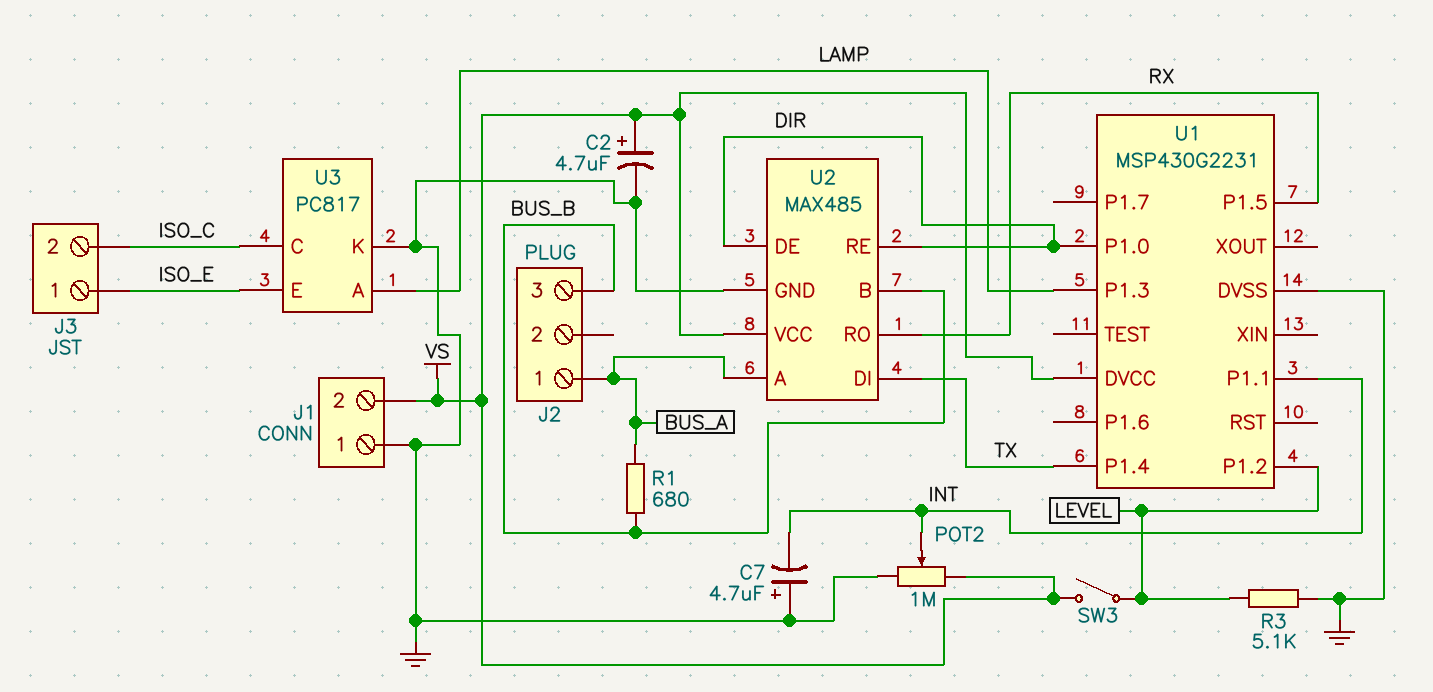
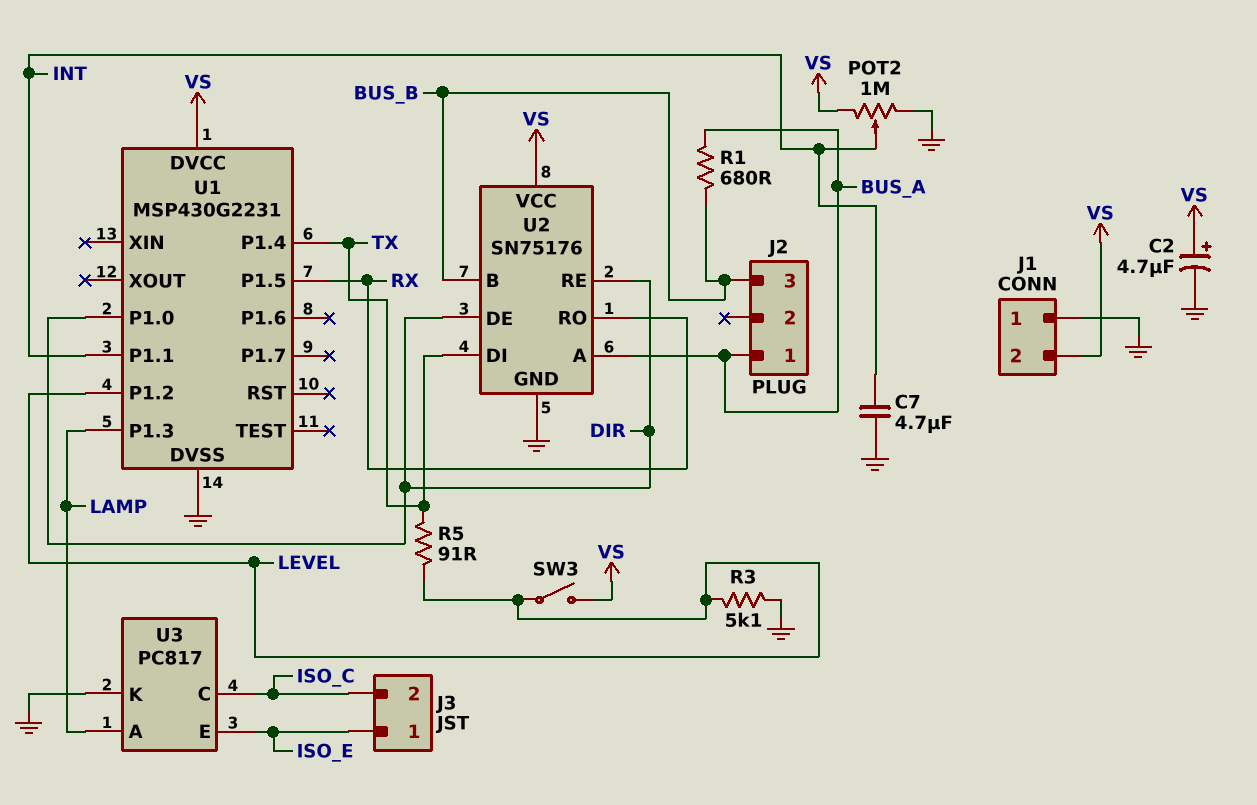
C7: 4.7uF (plus GND, minus INT) -> 4.7uF (GND, INT)
R5: none -> 91 (LEVEL, TX)
U2: MAX485 -> SN75176

